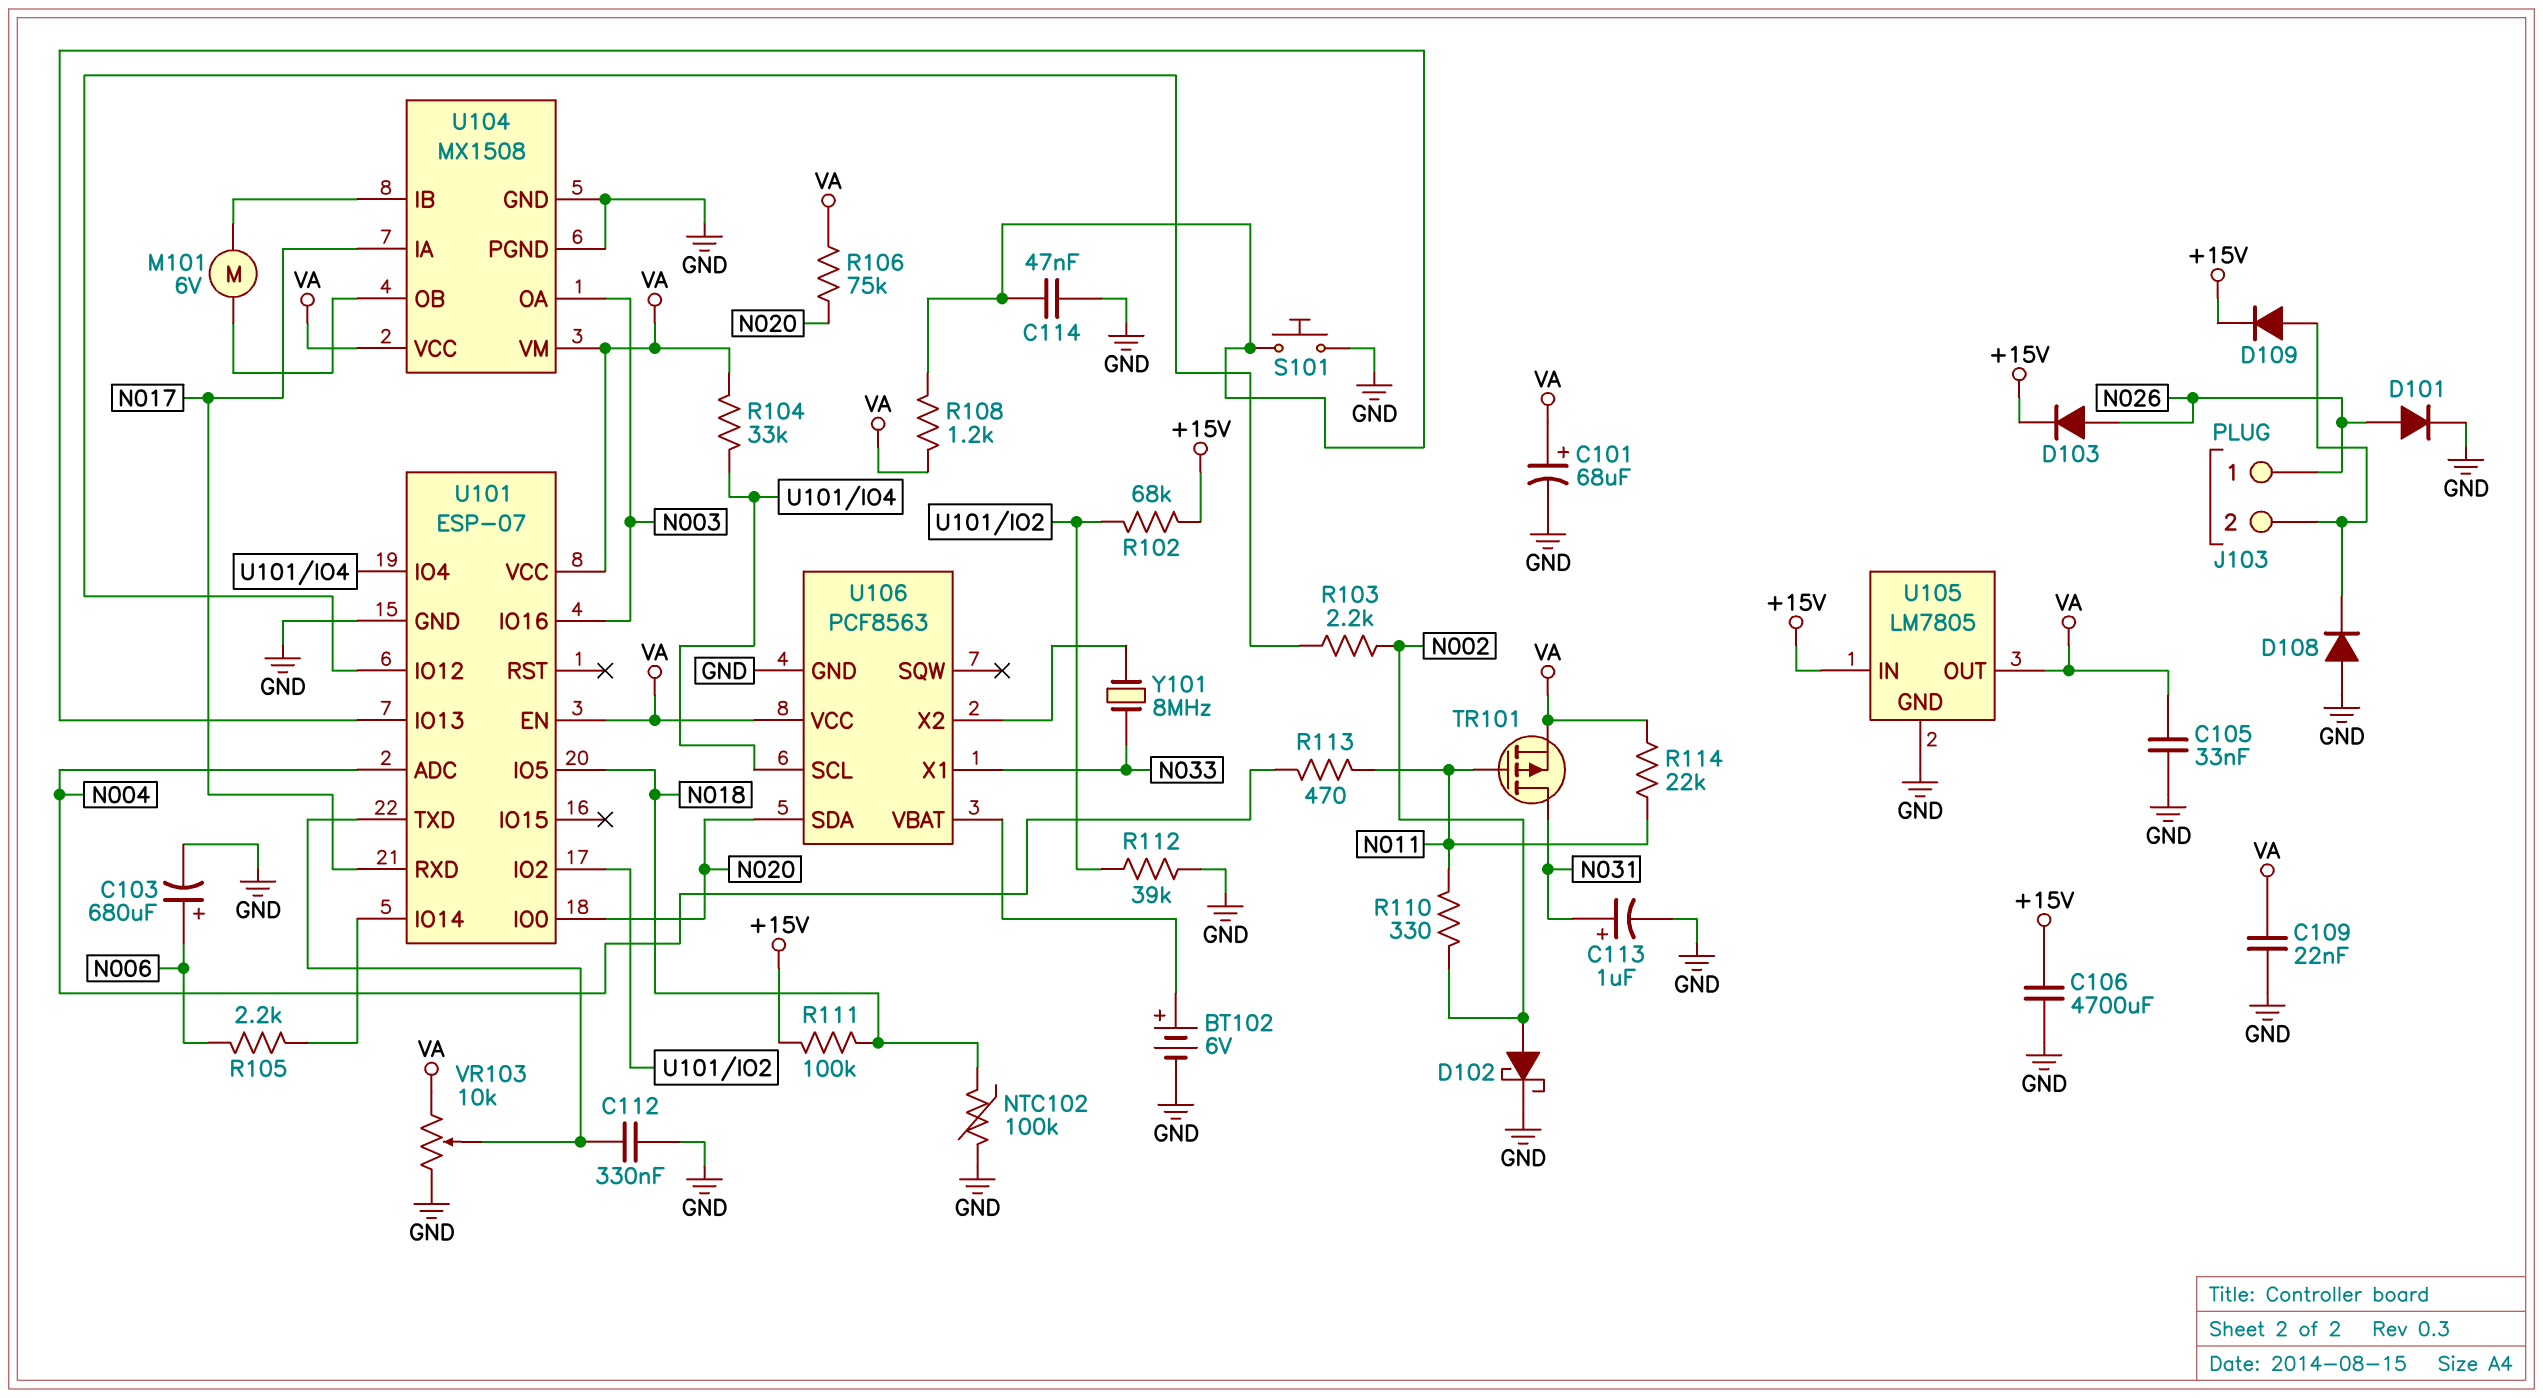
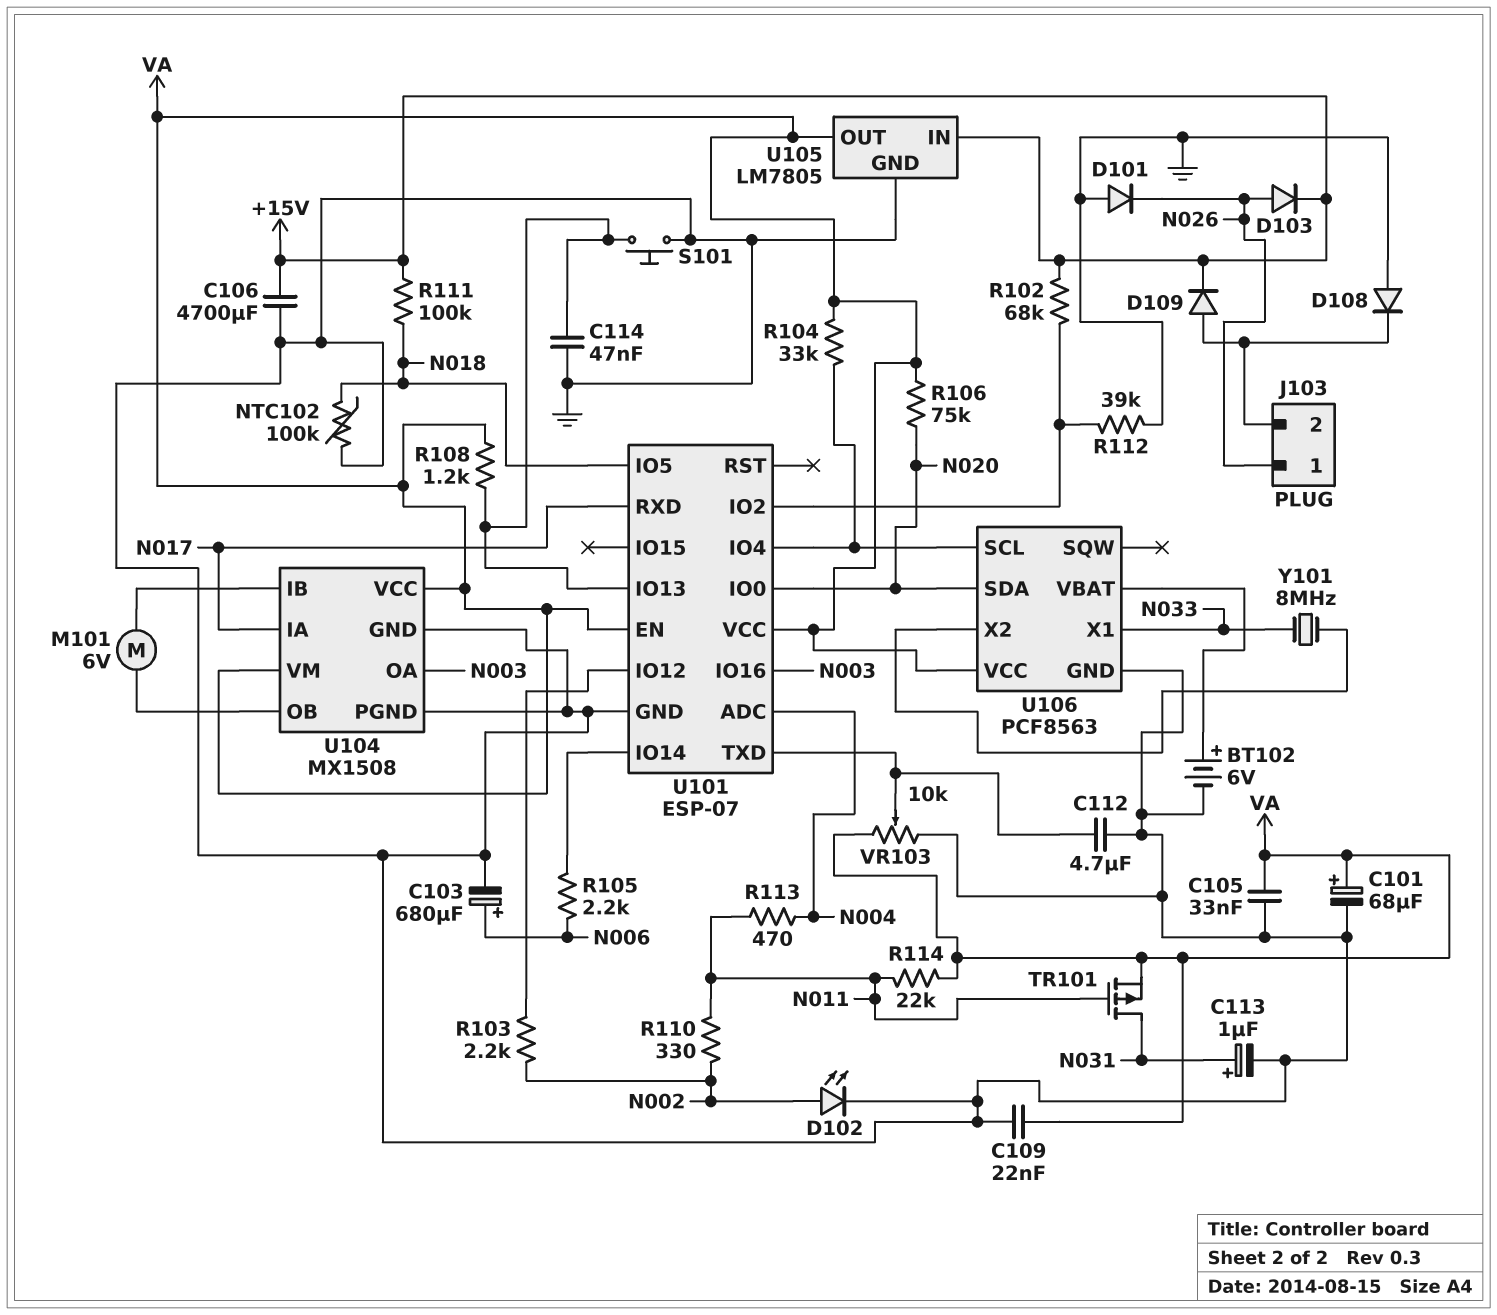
C112: 330nF (GND, U101/TXD) -> 4.7uF (GND, U101/TXD)
D101: diode (A N026, K GND) -> diode (A GND, K N026)
D102: schottky (A N002, K GND) -> LED (A N002, K GND)

